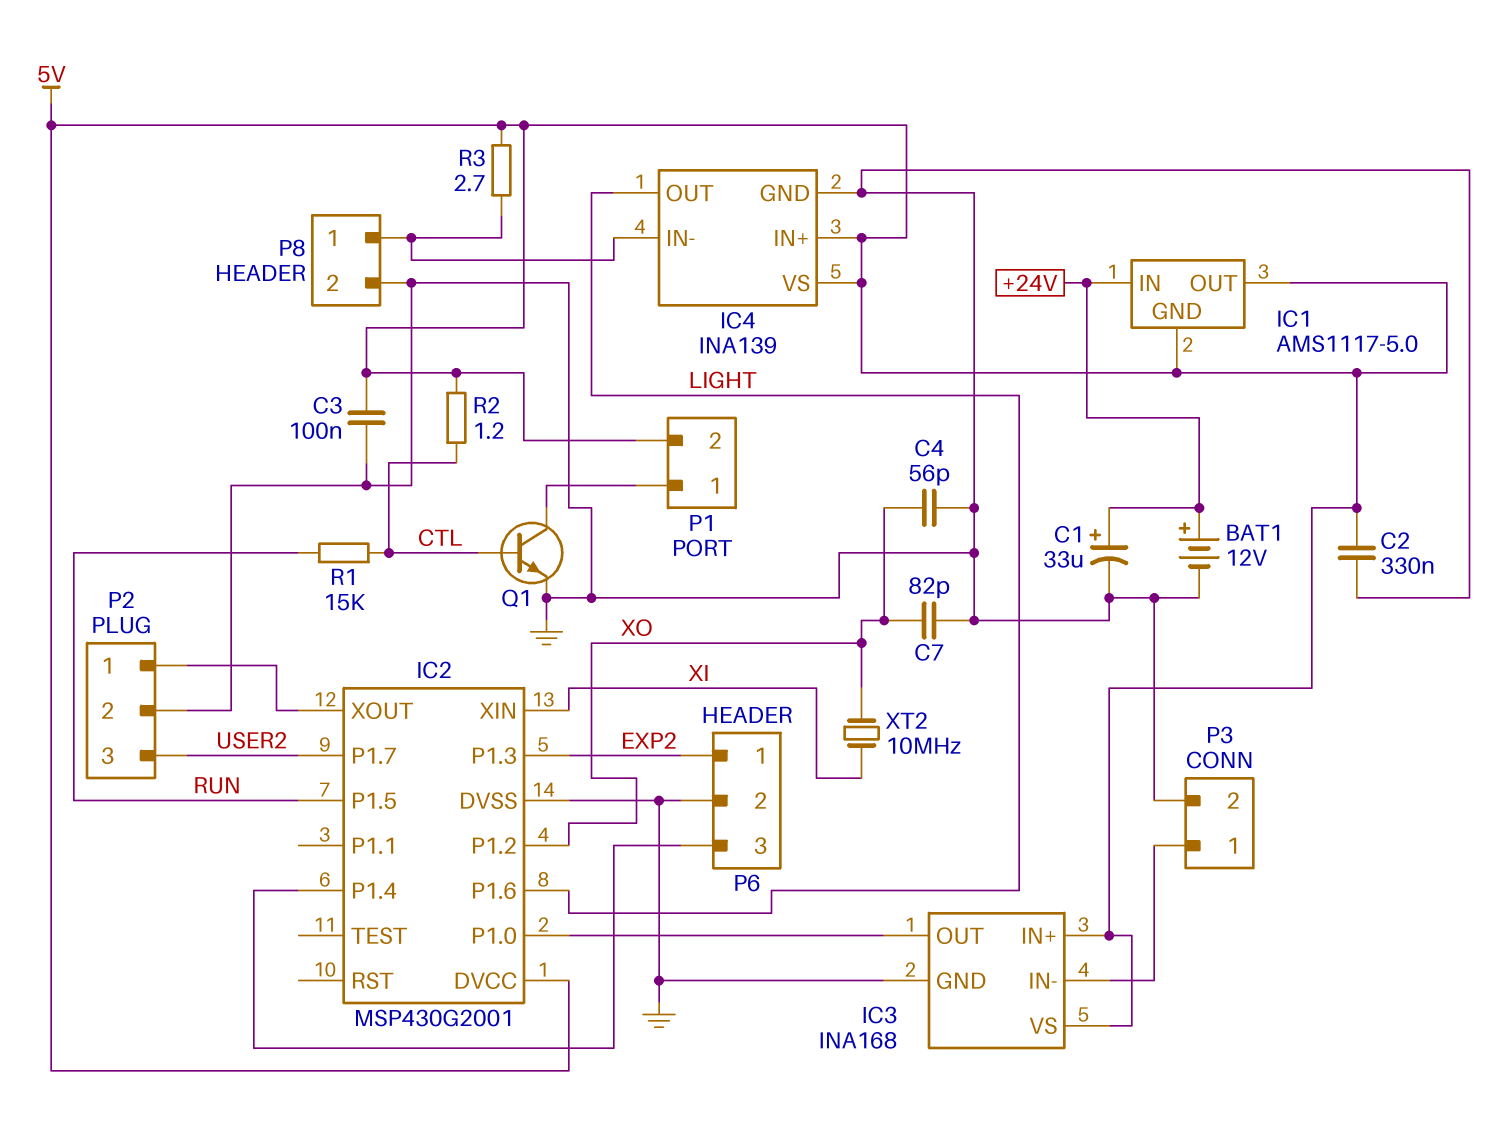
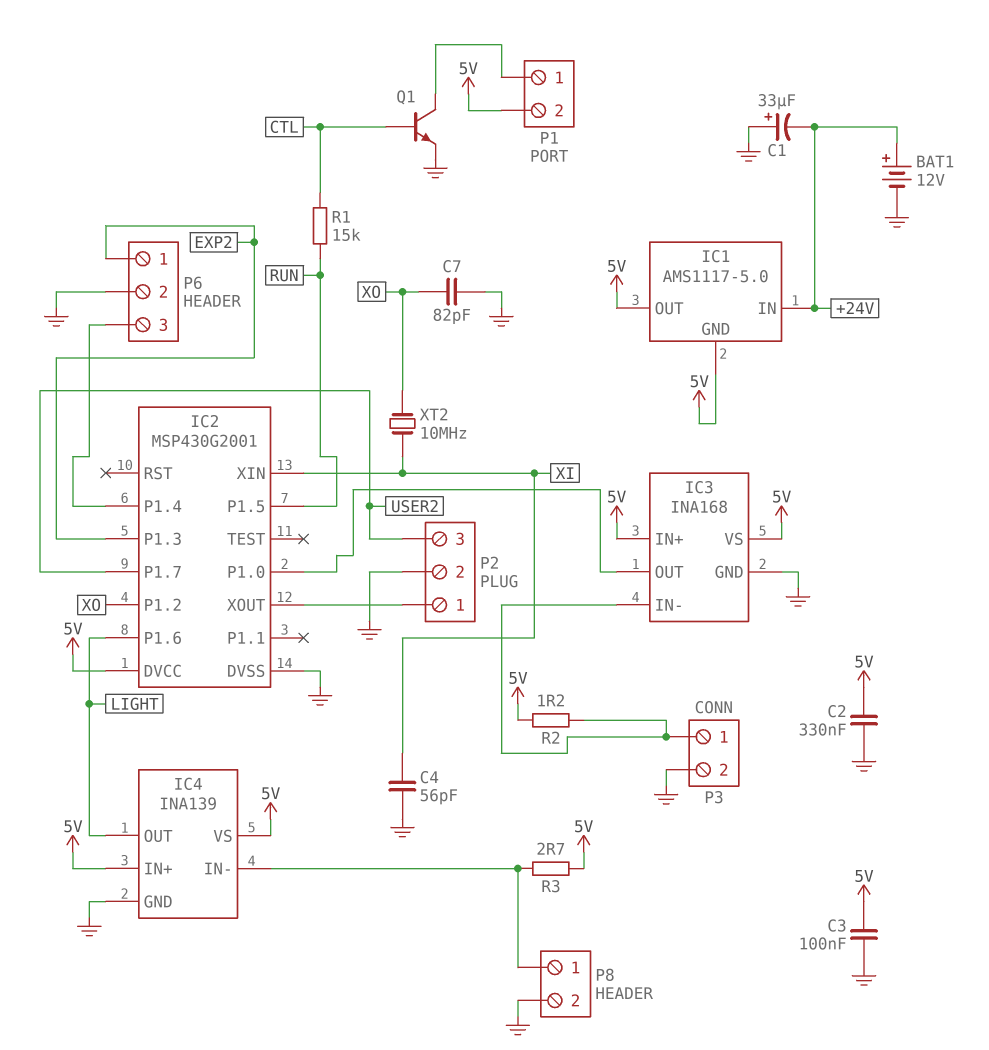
C1: 33uF (plus +24V, minus GND) -> 33uF (plus GND, minus +24V)
C4: 56pF (GND, XO) -> 56pF (GND, XI)
R2: 1.2 (5V, CTL) -> 1.2 (5V, IC3/IN-)

